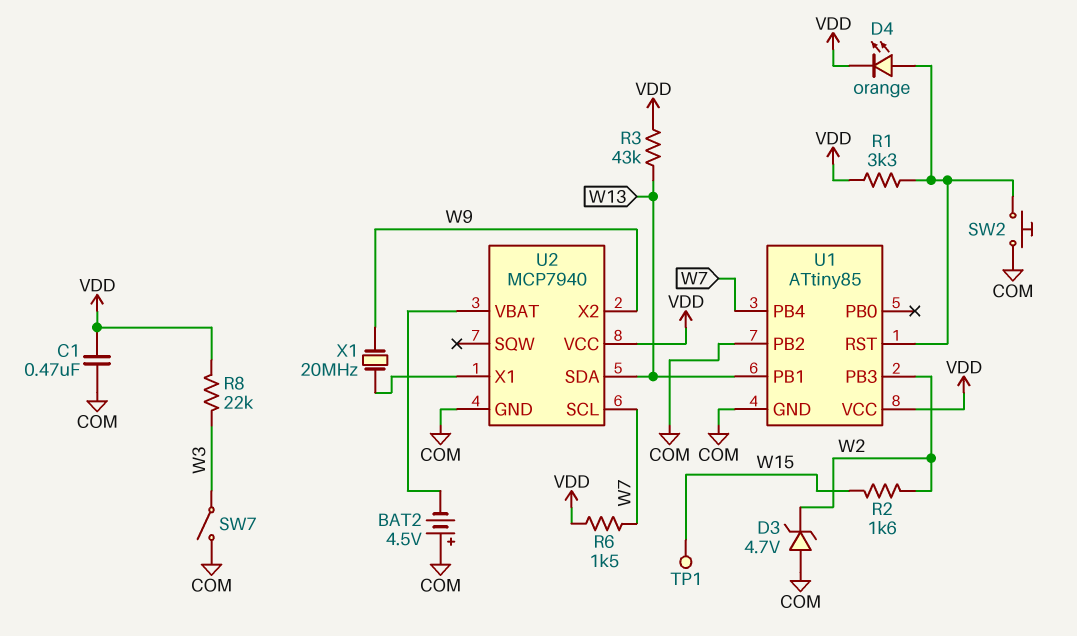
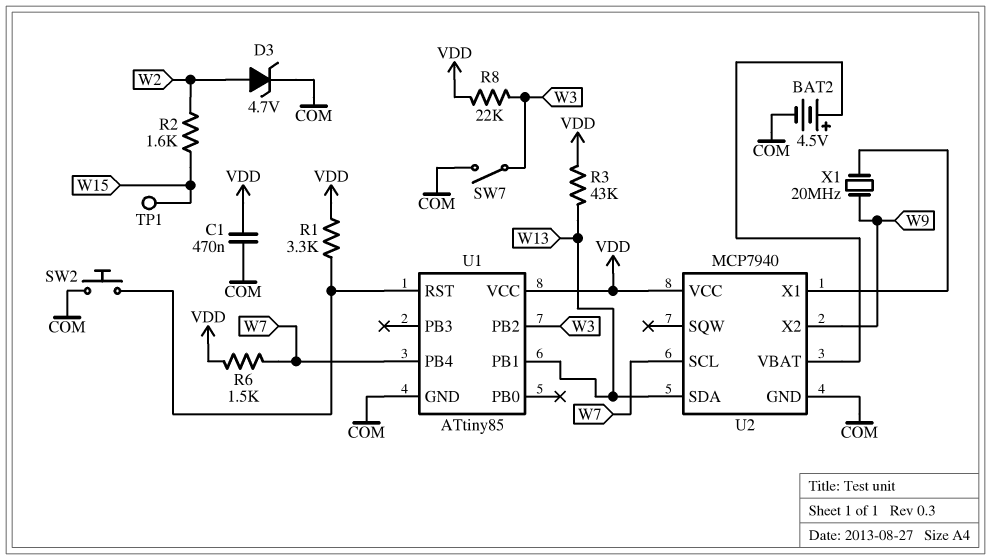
BAT2: 4.5V (plus COM, minus U2/VBAT) -> 4.5V (plus U2/VBAT, minus COM)
D3: zener 4.7V (A COM, K W2) -> zener 4.7V (A W2, K COM)
D4: LED orange (A U1/RST, K VDD) -> none
U1 pin PB2: COM -> W3
U1 pin PB3: W2 -> none

